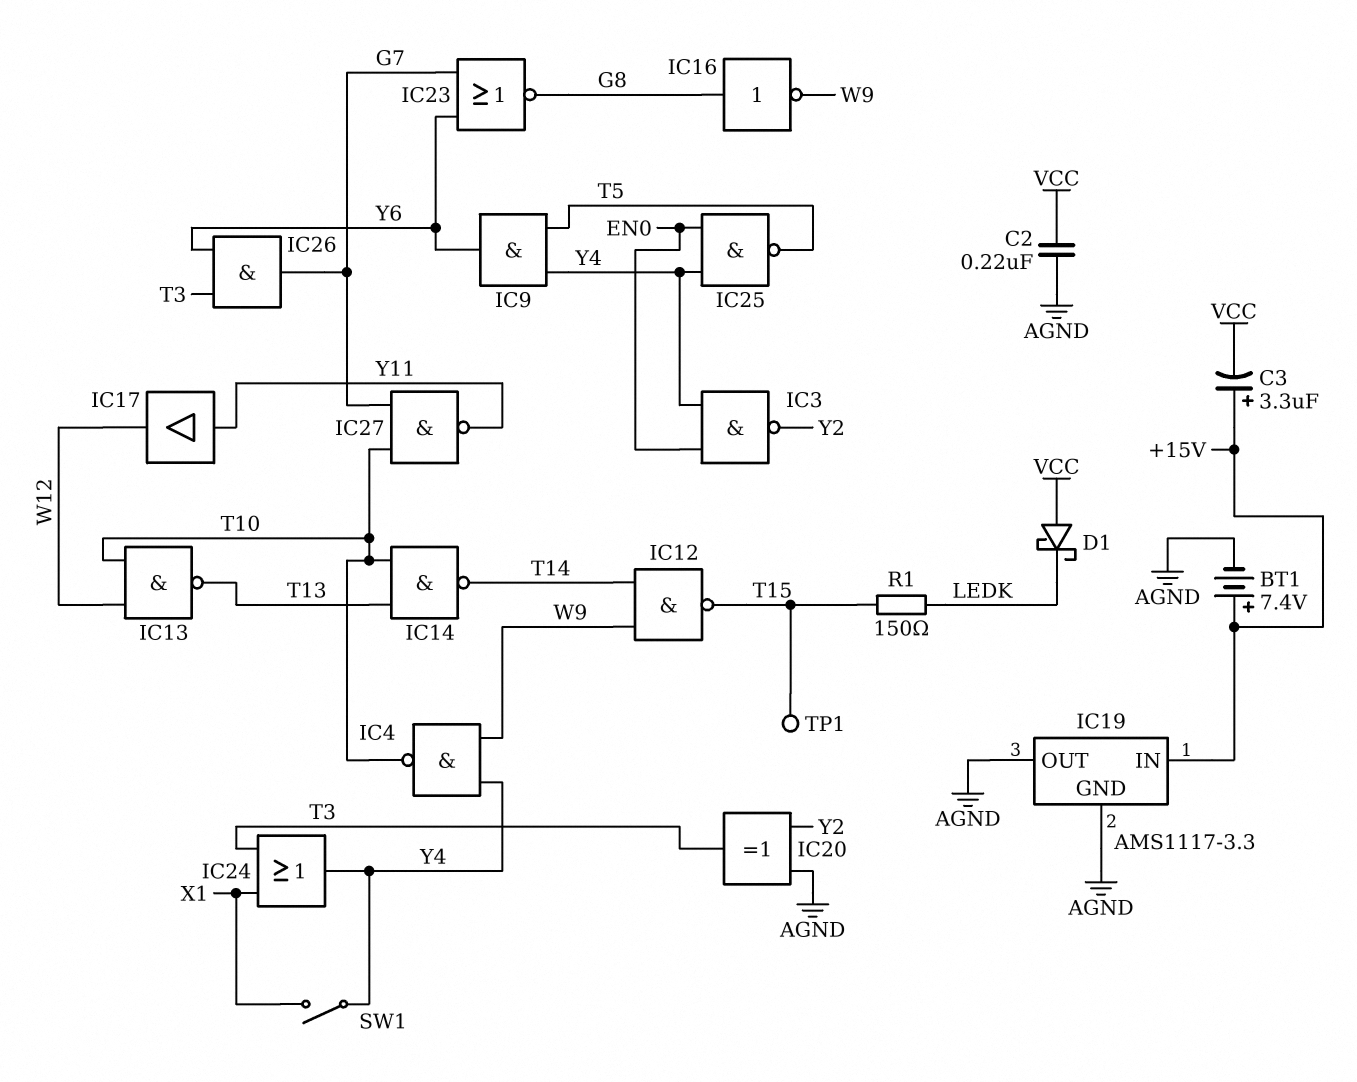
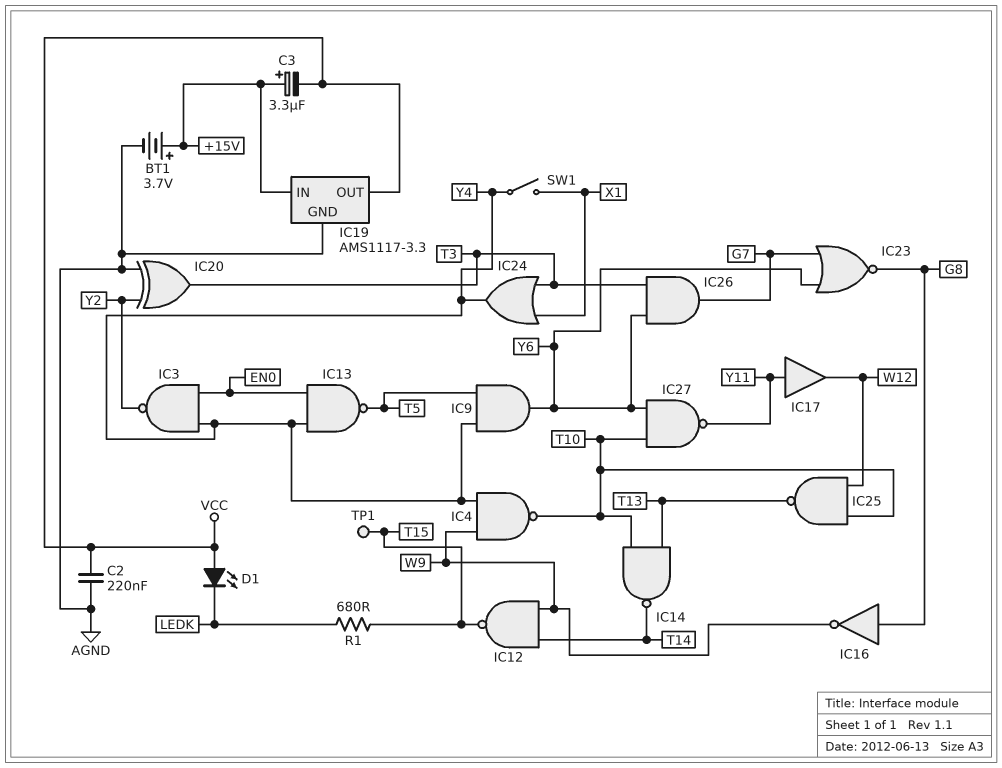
BT1: 7.4V (plus +15V, minus AGND) -> 3.7V (plus +15V, minus AGND)
D1: schottky (A VCC, K LEDK) -> LED (A VCC, K LEDK)
IC13: NAND (in T10, in W12, out T13) -> NAND (in EN0, in Y4, out T5)
IC19 pin OUT: AGND -> VCC
IC25: NAND (in EN0, in Y4, out T5) -> NAND (in T10, in W12, out T13)
IC27: NAND (in G7, in T10, out Y11) -> NAND (in T10, in Y6, out Y11)
R1: 150 (LEDK, T15) -> 680 (LEDK, T15)

